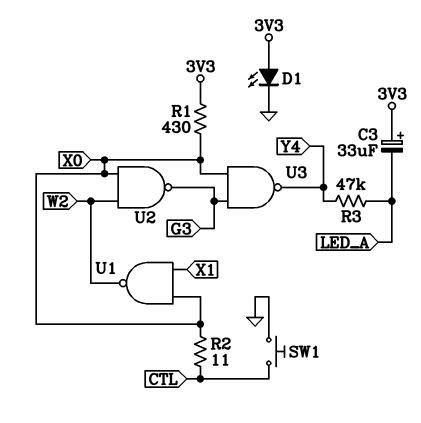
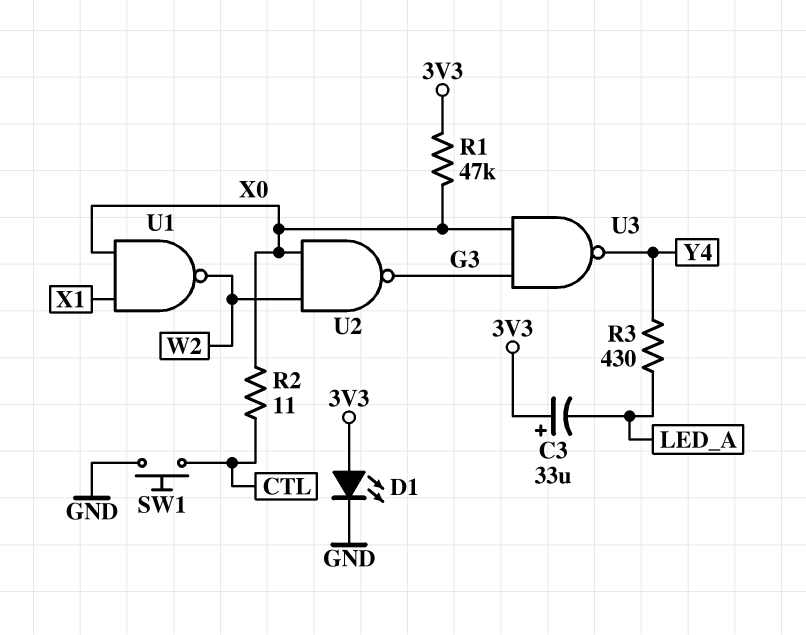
R1: 430 (3V3, X0) -> 47k (3V3, X0)
R3: 47k (LED_A, Y4) -> 430 (LED_A, Y4)

